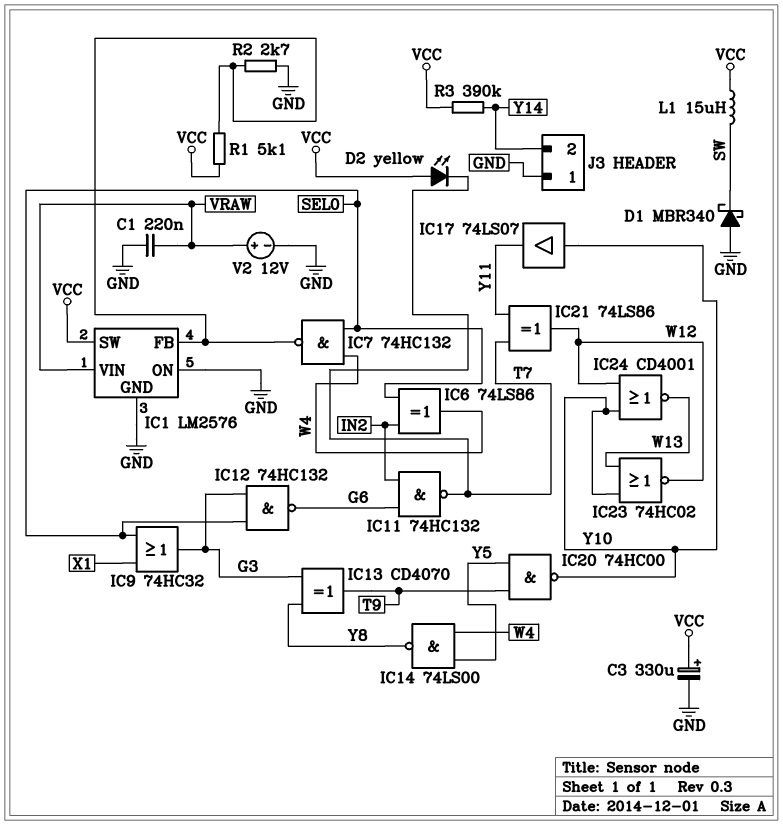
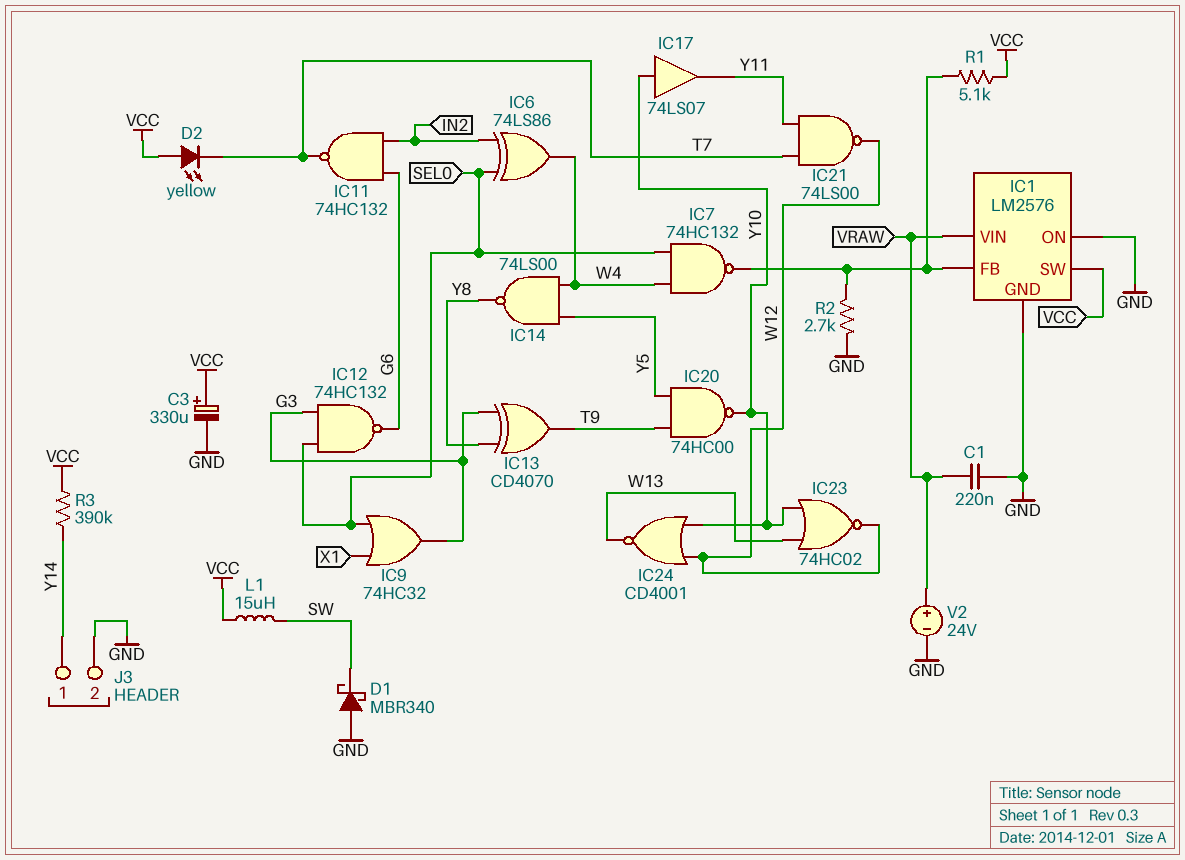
IC21: XOR 74LS86 (in T7, in Y11, out W12) -> NAND 74LS00 (in T7, in Y11, out W12)
J3 pin 1: GND -> Y14
J3 pin 2: Y14 -> GND
V2: 12V (plus VRAW, minus GND) -> 24V (plus VRAW, minus GND)

